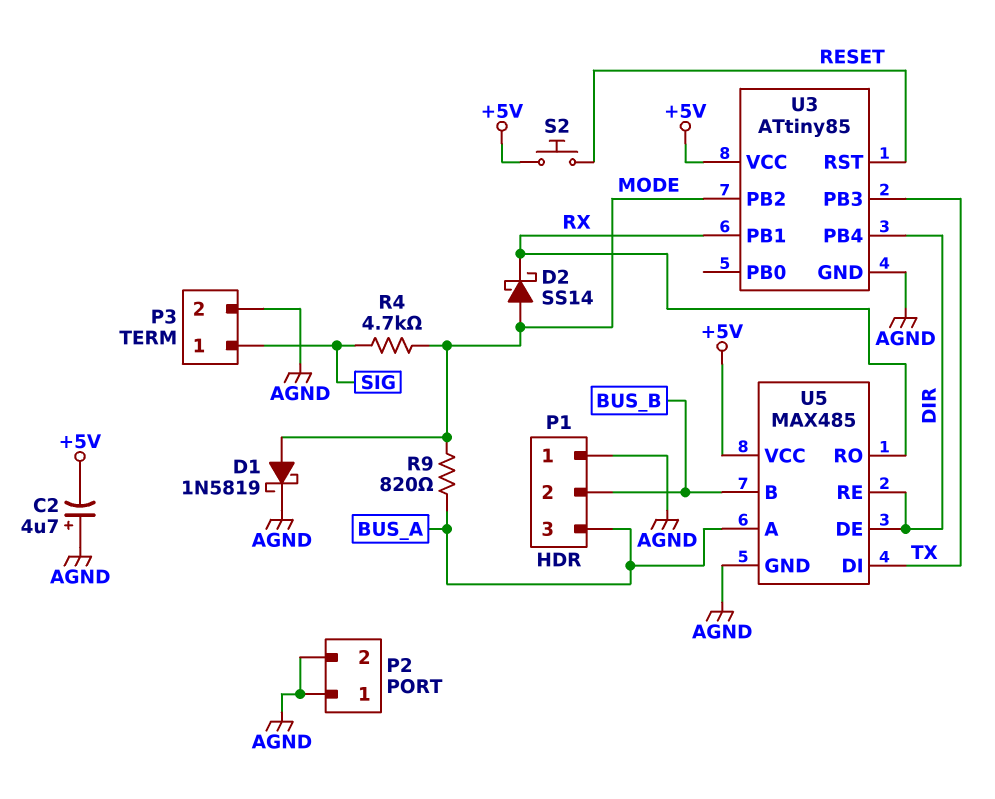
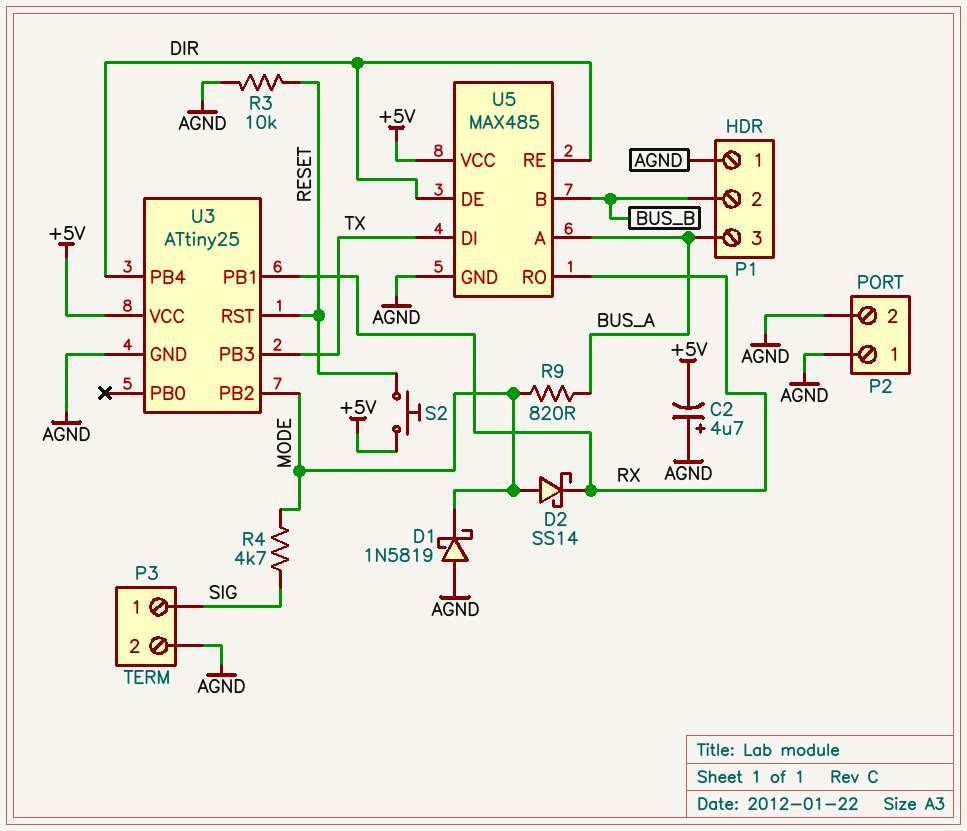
D1: schottky 1N5819 (A MODE, K AGND) -> schottky 1N5819 (A AGND, K MODE)
R3: none -> 10k (AGND, RESET)
U3: ATtiny85 -> ATtiny25

